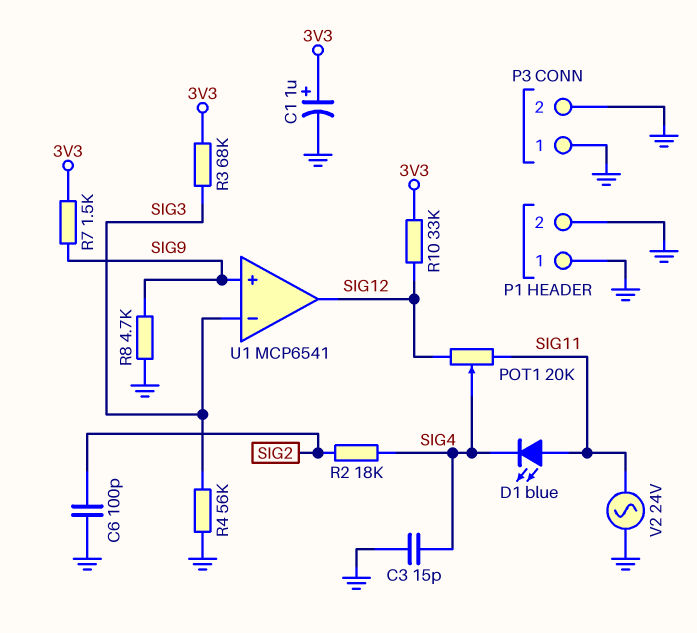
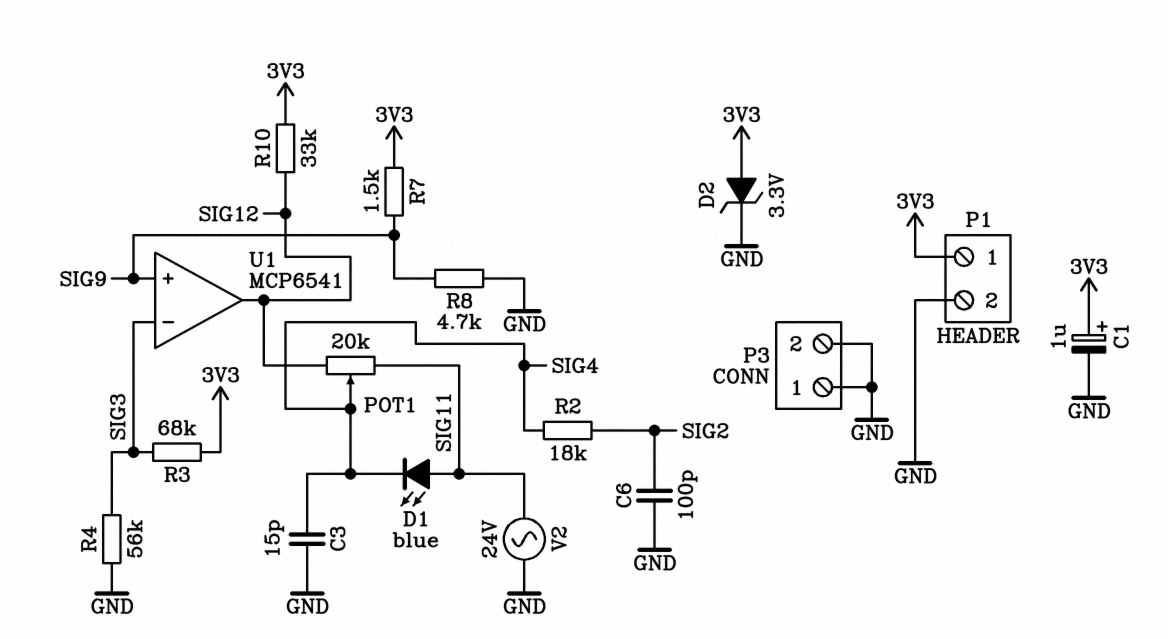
D2: none -> zener 3.3V (A 3V3, K GND)
P1 pin 1: GND -> 3V3

